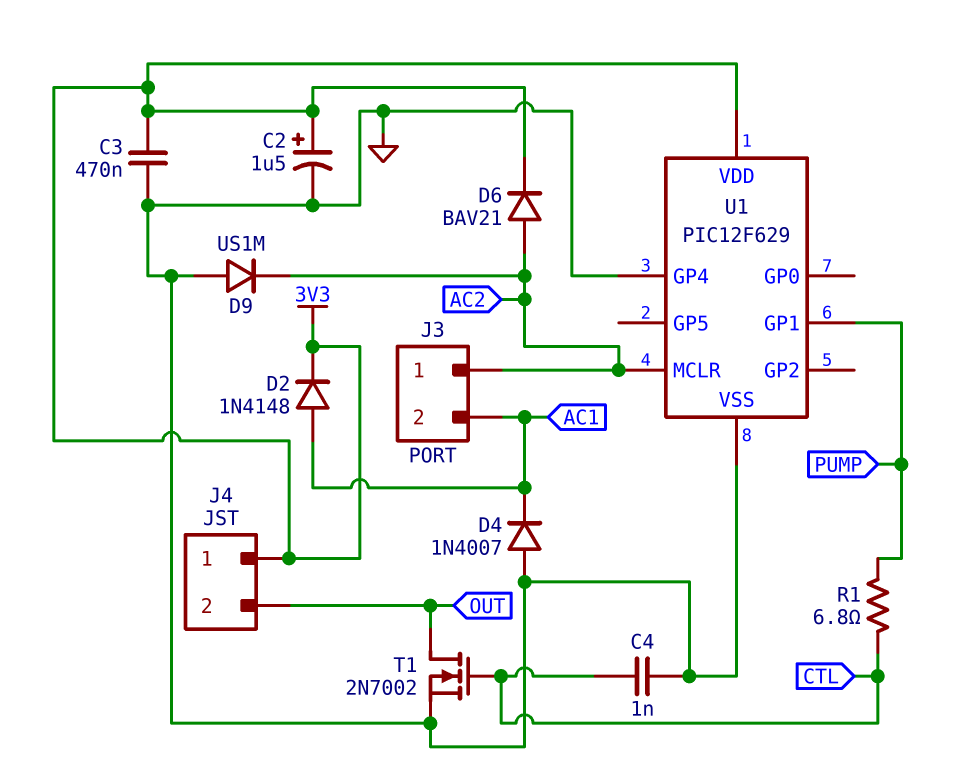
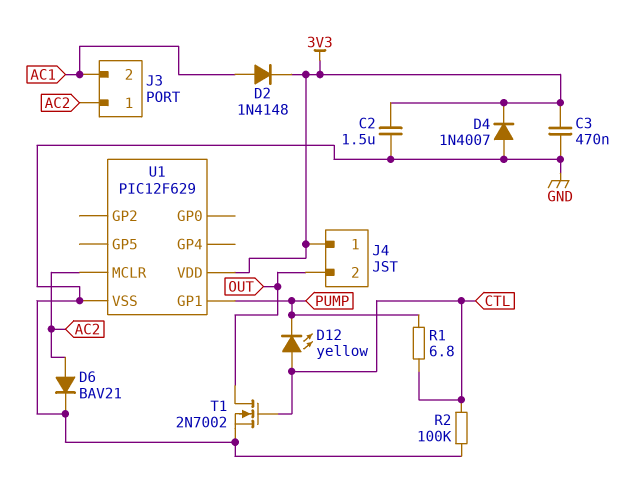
C2: 1.5uF (plus 3V3, minus GND) -> 1.5uF (3V3, GND)
C4: 1nF (CTL, GND) -> none
D4: diode 1N4007 (A GND, K AC1) -> diode 1N4007 (A GND, K 3V3)
D6: diode BAV21 (A AC2, K 3V3) -> diode BAV21 (A AC2, K GND)
D9: diode US1M (A GND, K AC2) -> none
D12: none -> LED yellow (A CTL, K PUMP)
R2: none -> 100k (CTL, GND)
U1 pin GP4: GND -> none

